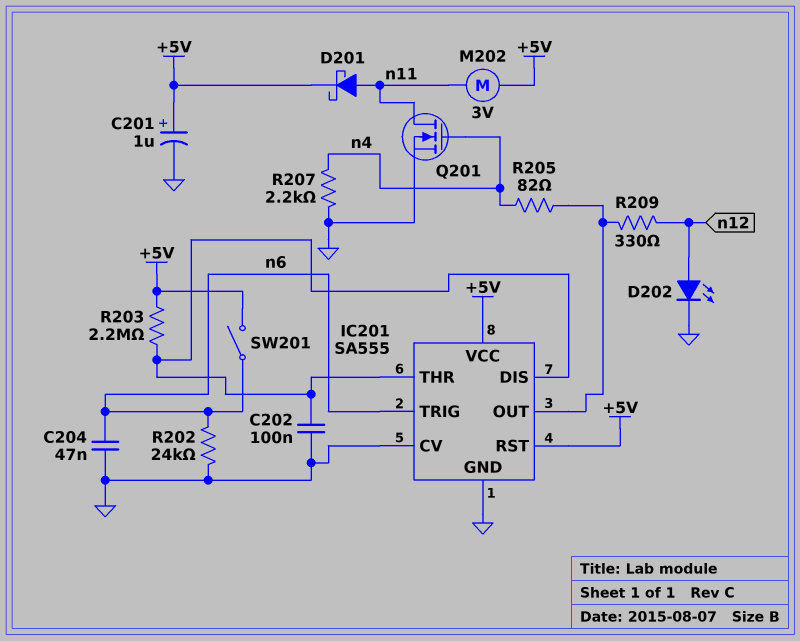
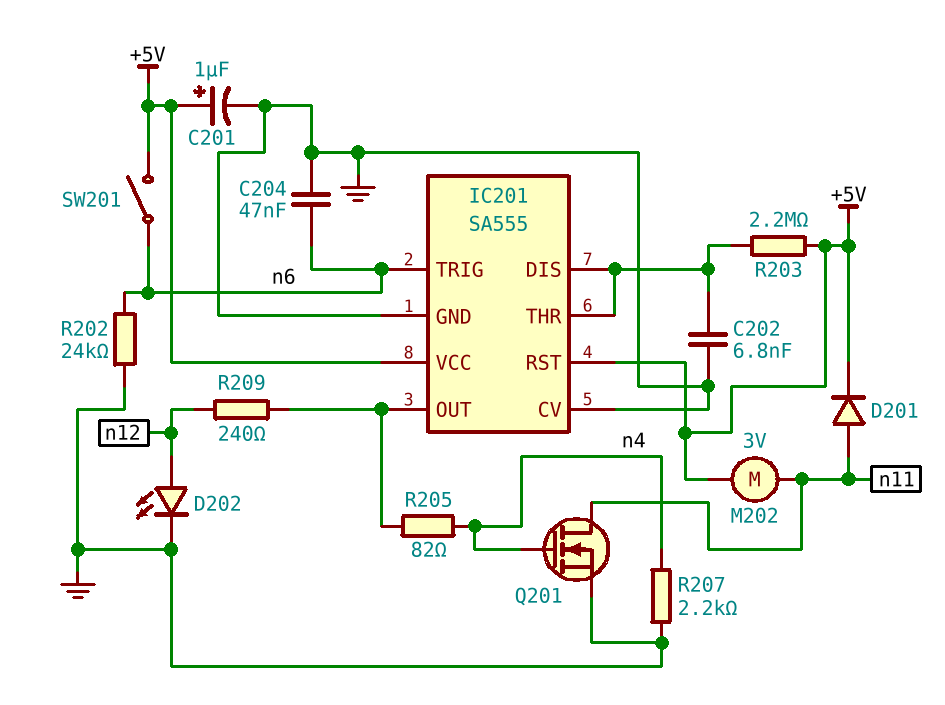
C202: 100nF (GND, IC201/DIS) -> 6.8nF (GND, IC201/DIS)
D201: schottky (A n11, K +5V) -> diode (A n11, K +5V)
R209: 330 (IC201/OUT, n12) -> 240 (IC201/OUT, n12)

